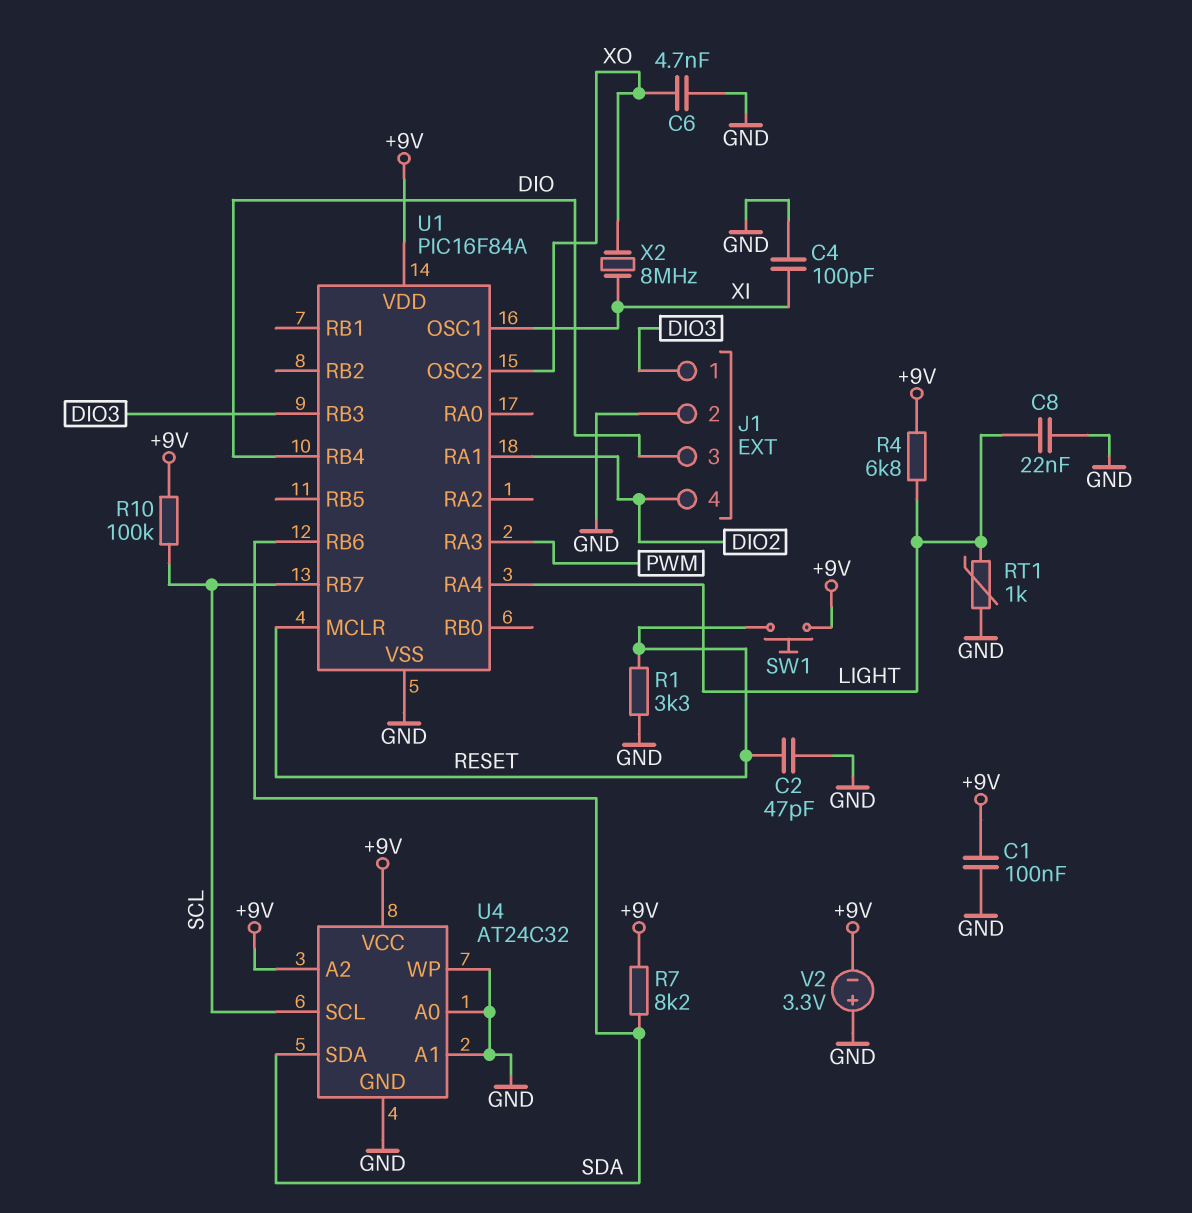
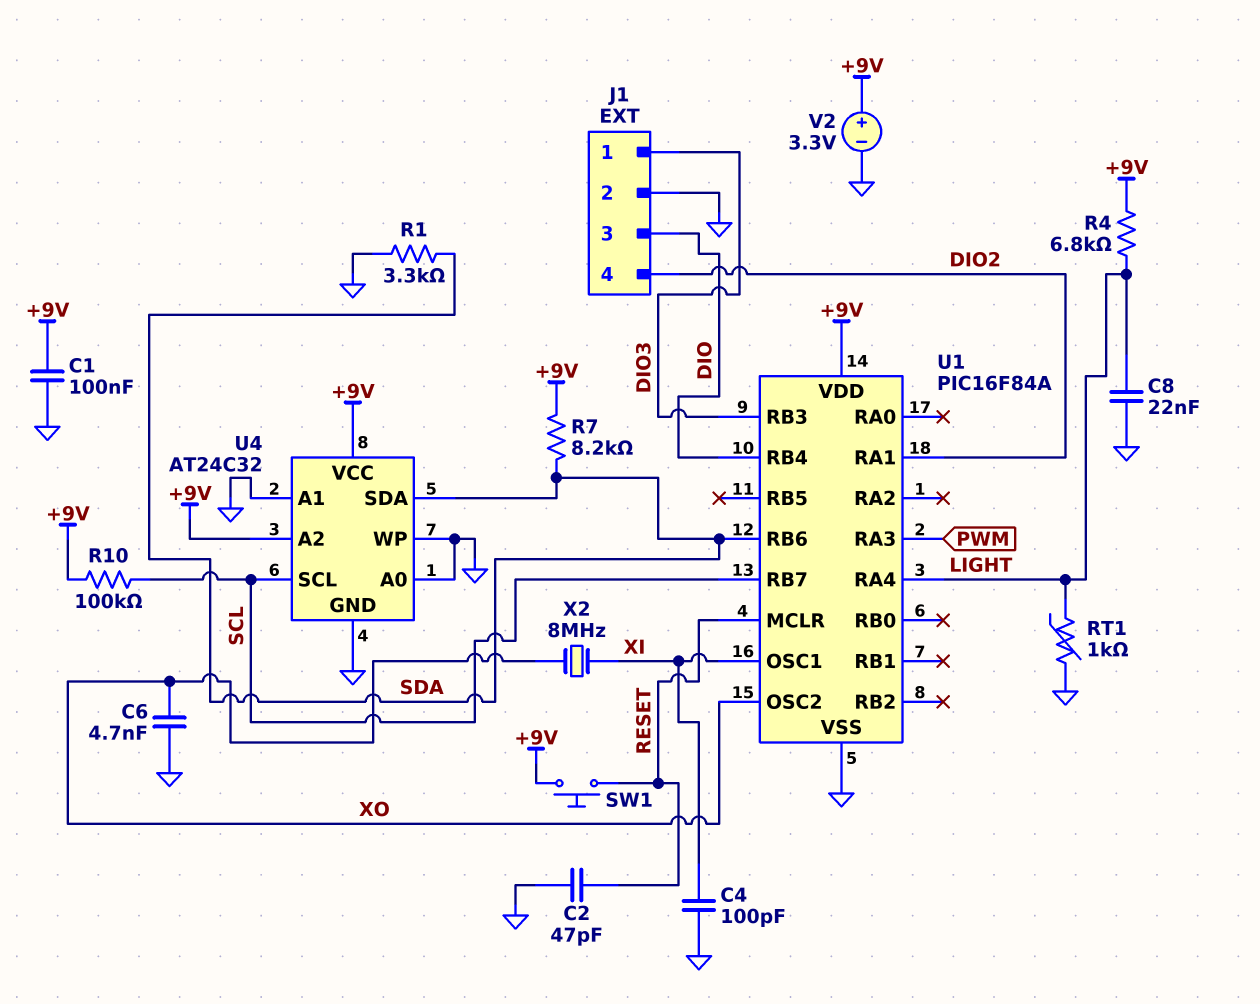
R1: 3.3k (GND, RESET) -> 3.3k (GND, SDA)
V2: 3.3V (plus GND, minus +9V) -> 3.3V (plus +9V, minus GND)

